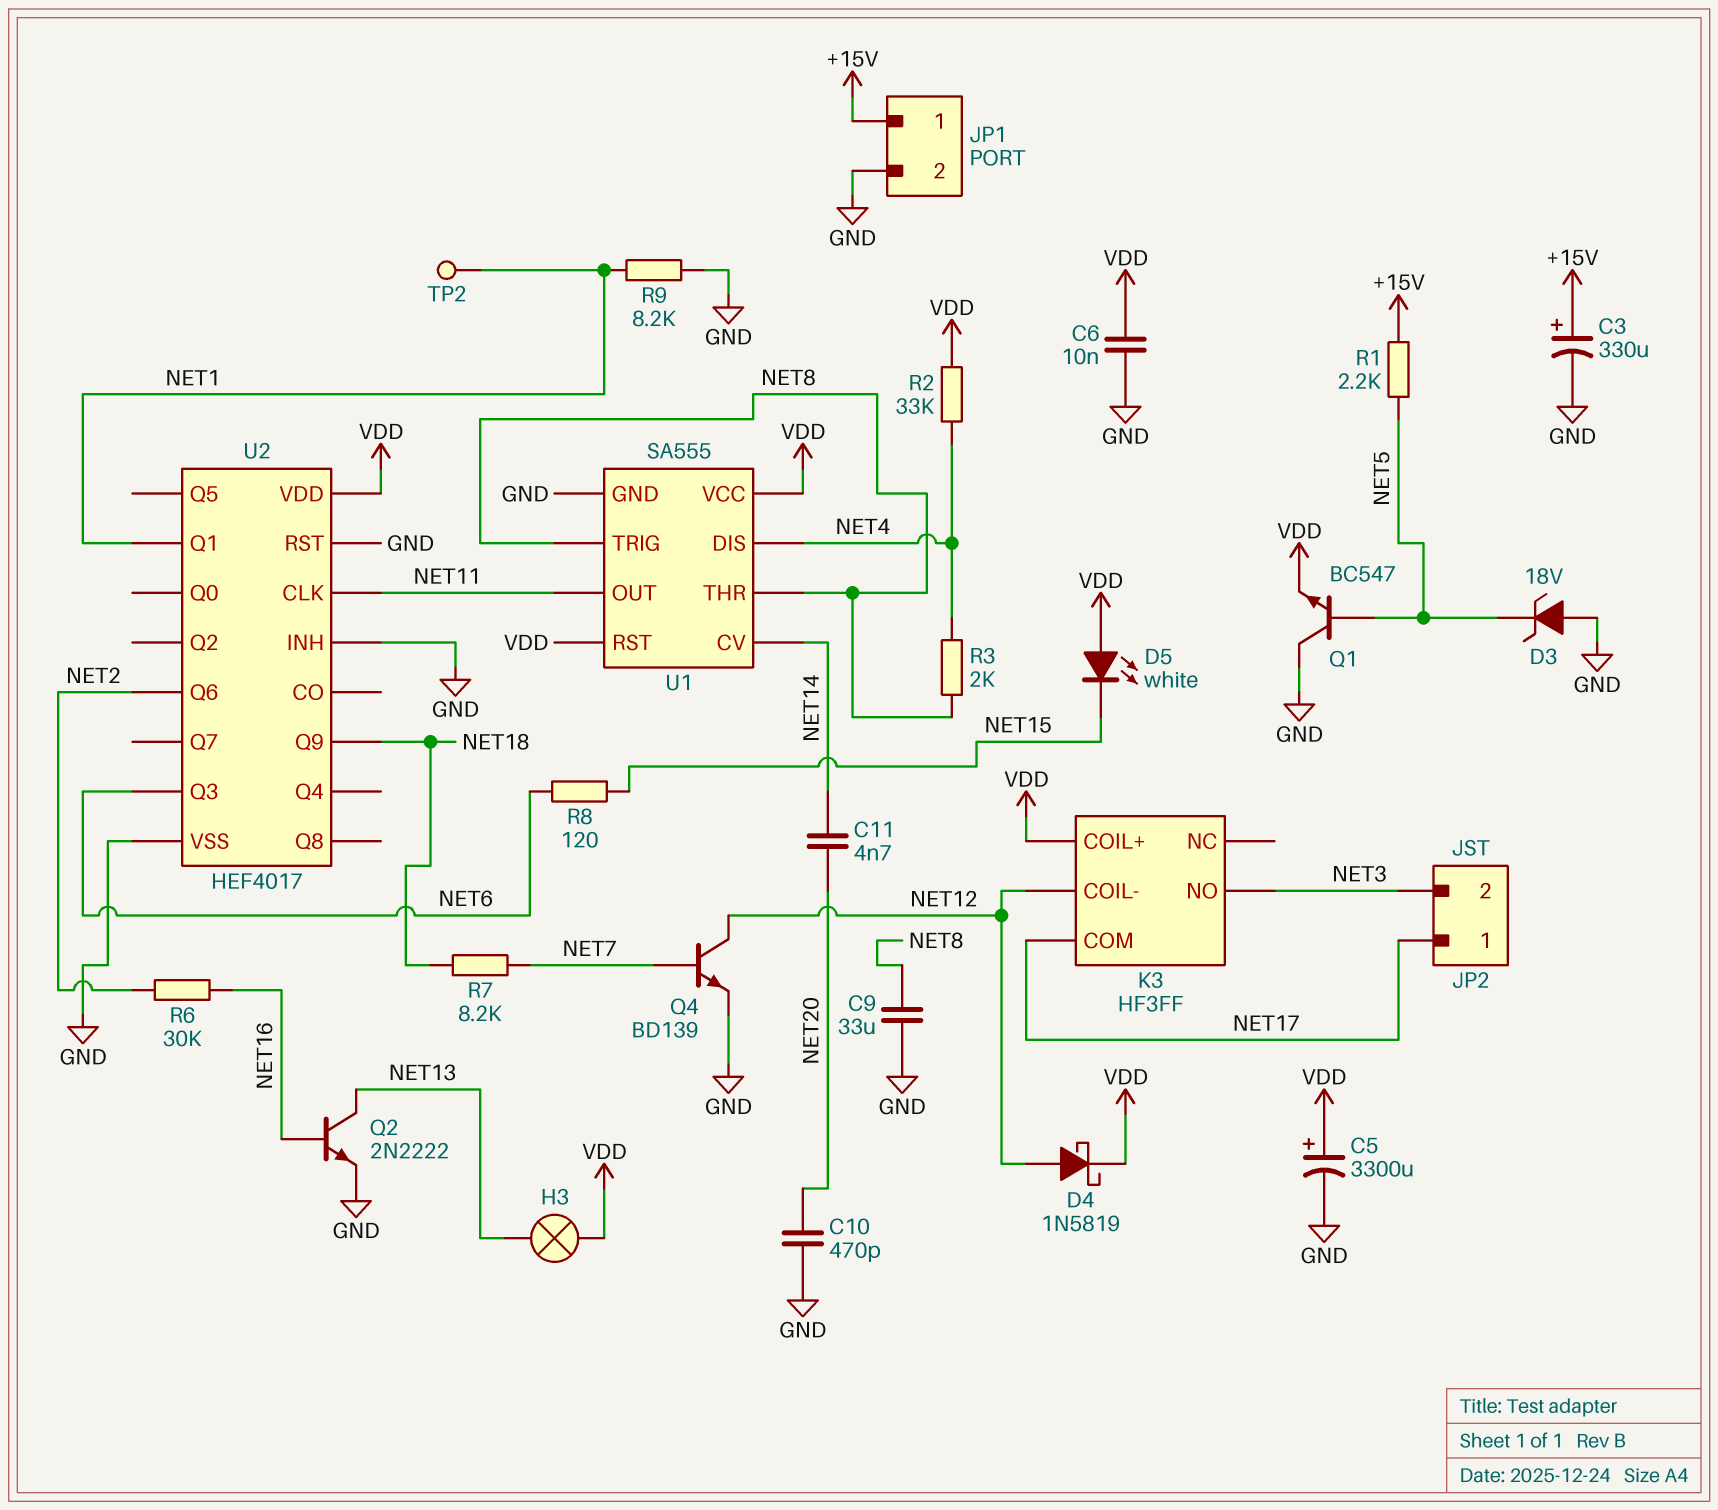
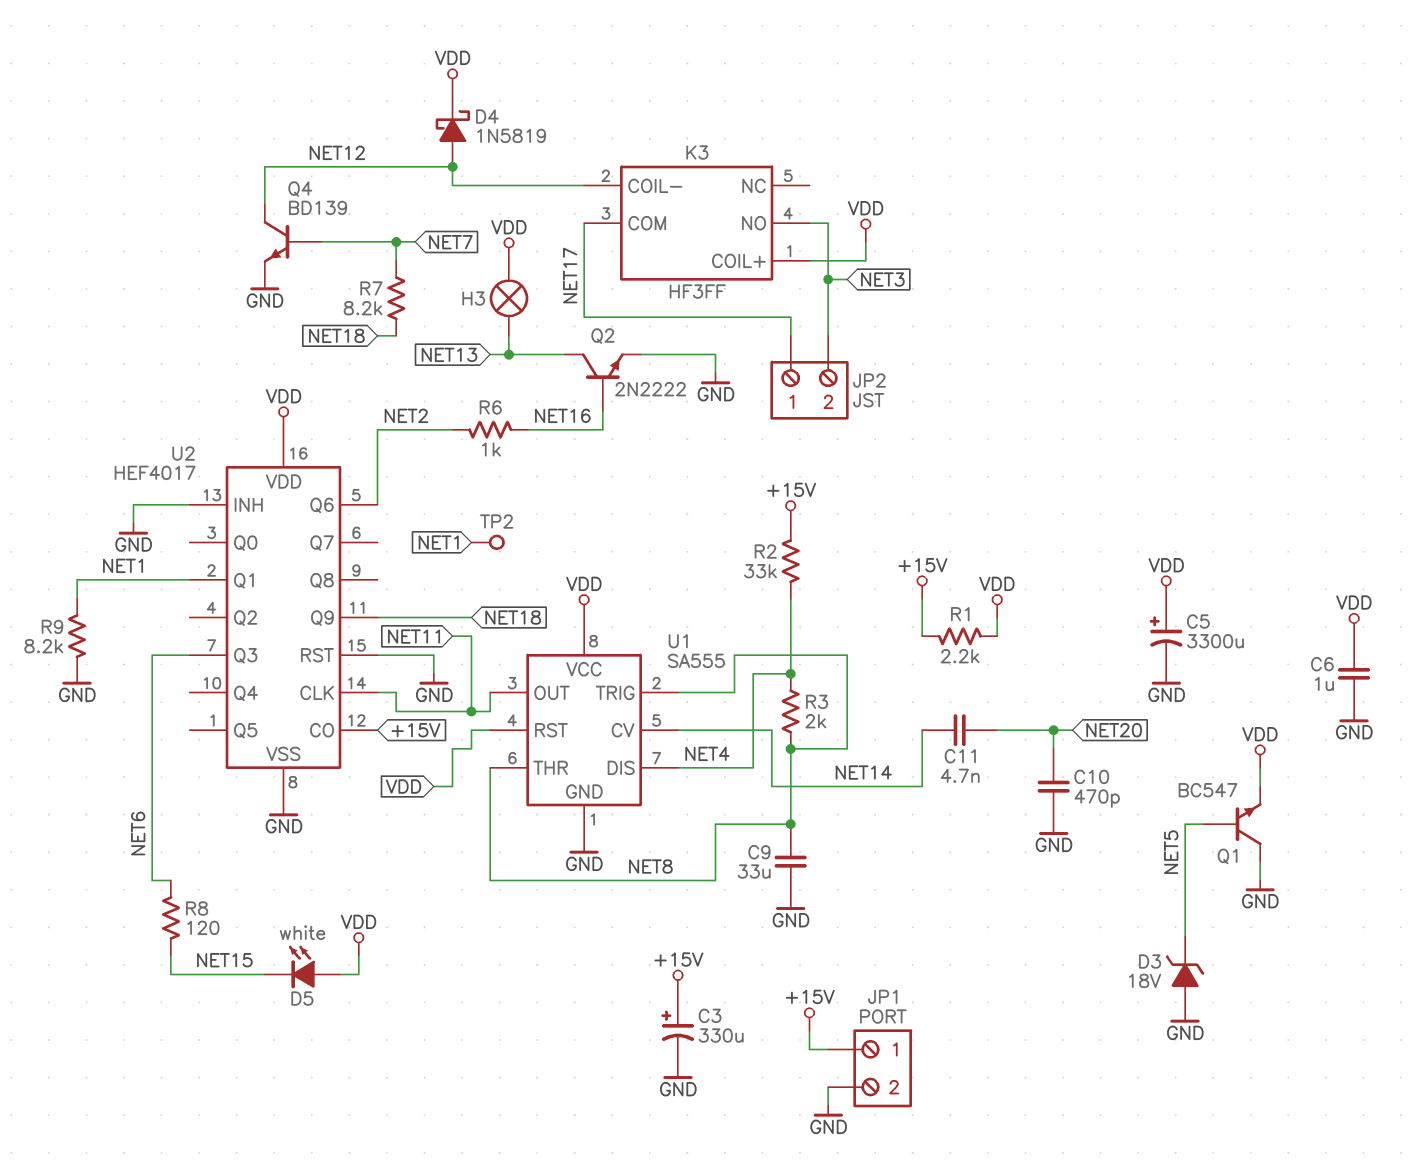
C6: 10nF (GND, VDD) -> 1uF (GND, VDD)
R1: 2.2k (+15V, NET5) -> 2.2k (+15V, VDD)
R2: 33k (NET4, VDD) -> 33k (+15V, NET4)
R6: 30k (NET2, NET16) -> 1k (NET2, NET16)
U2 pin CO: none -> +15V

